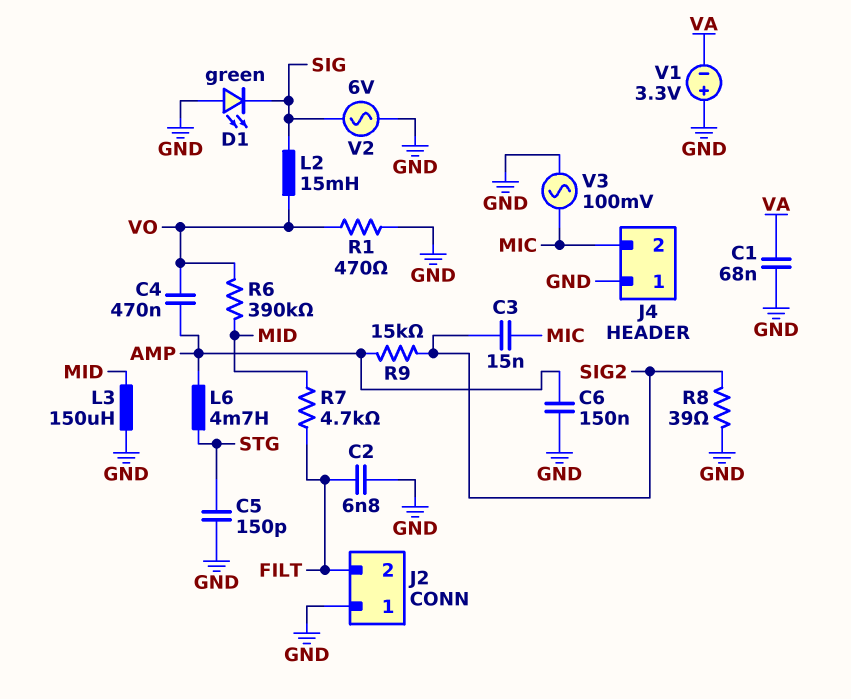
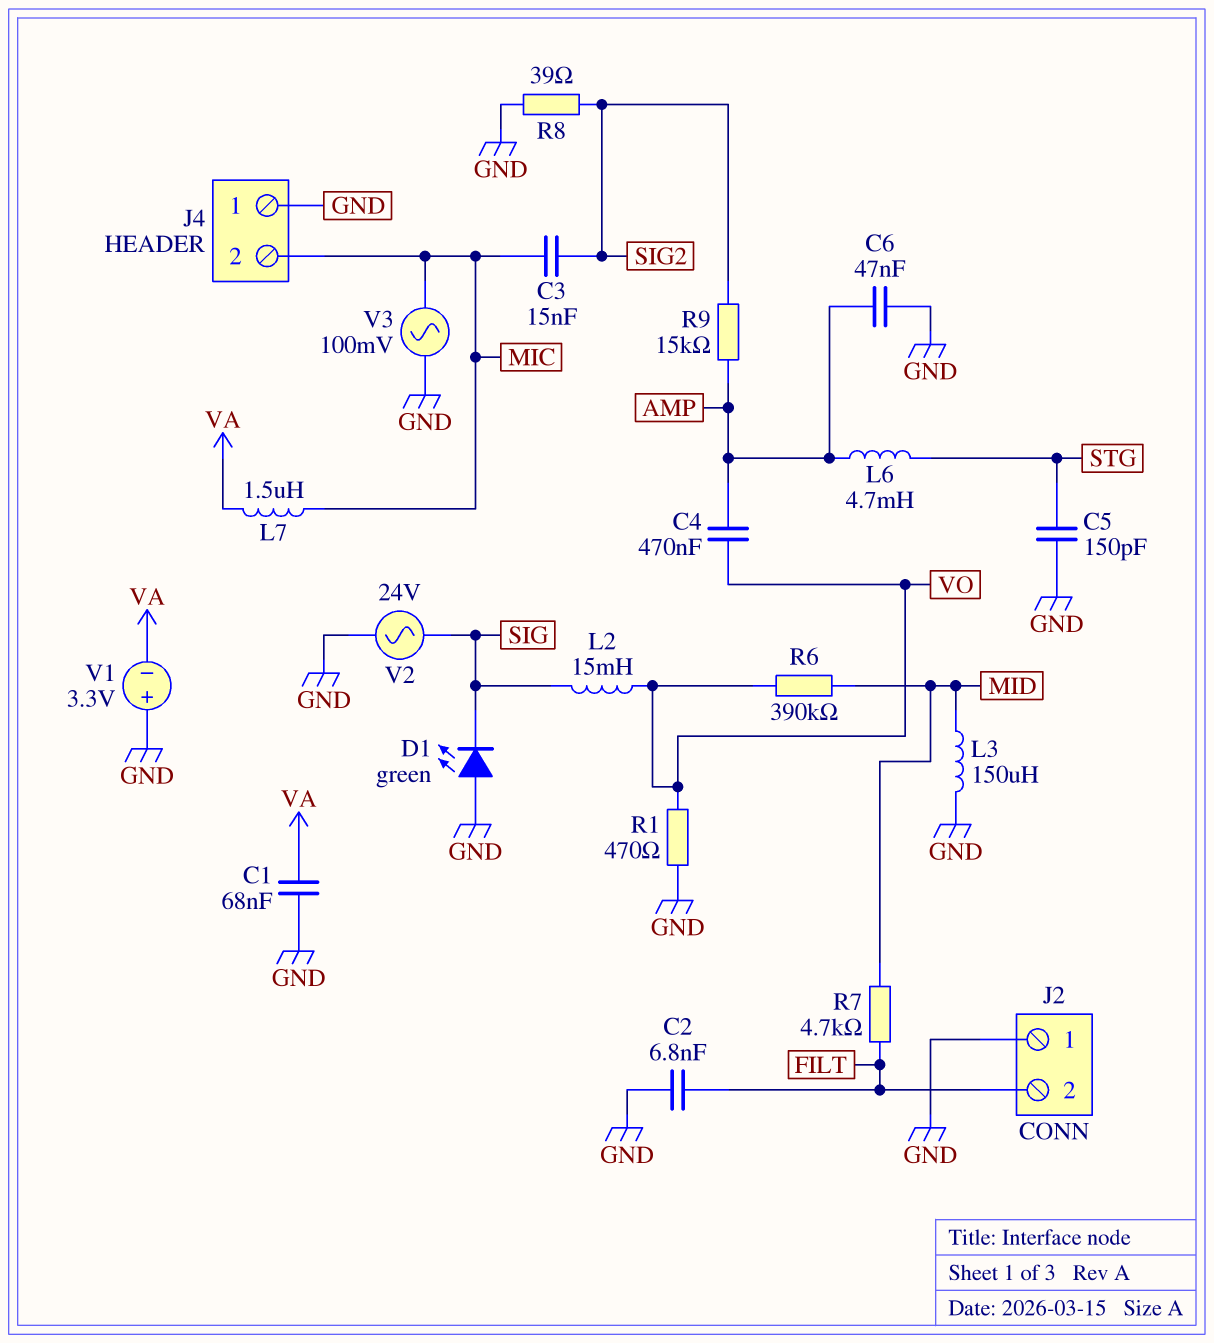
C6: 150nF (AMP, GND) -> 47nF (AMP, GND)
L7: none -> 1.5uH (MIC, VA)
V2: AC 6V (GND, SIG) -> AC 24V (GND, SIG)

